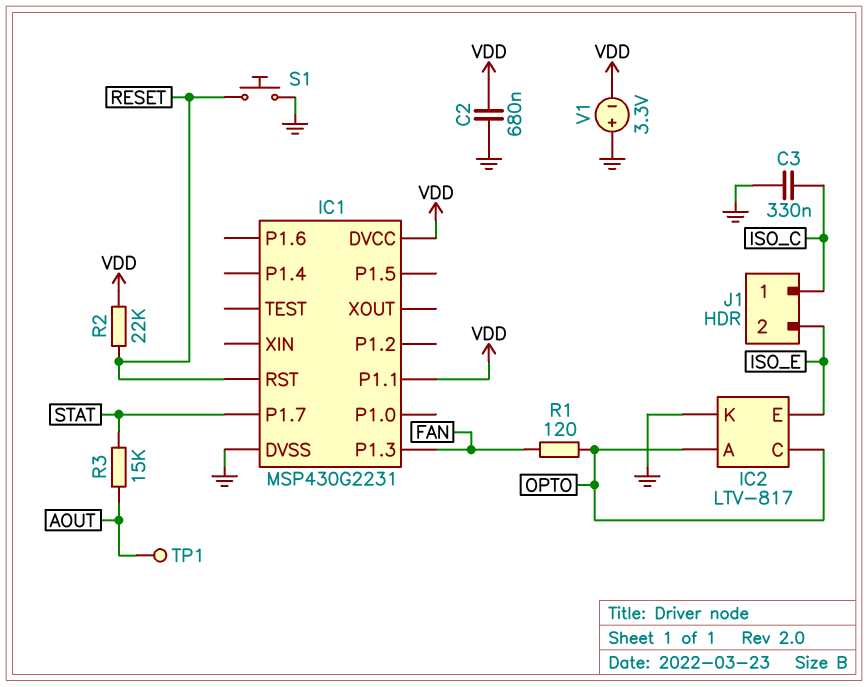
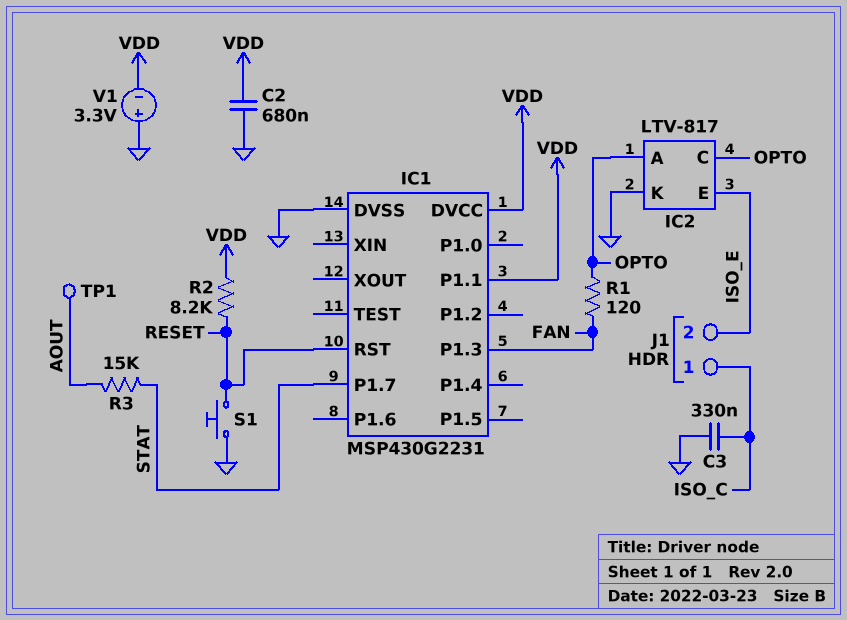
R2: 22k (RESET, VDD) -> 8.2k (RESET, VDD)

